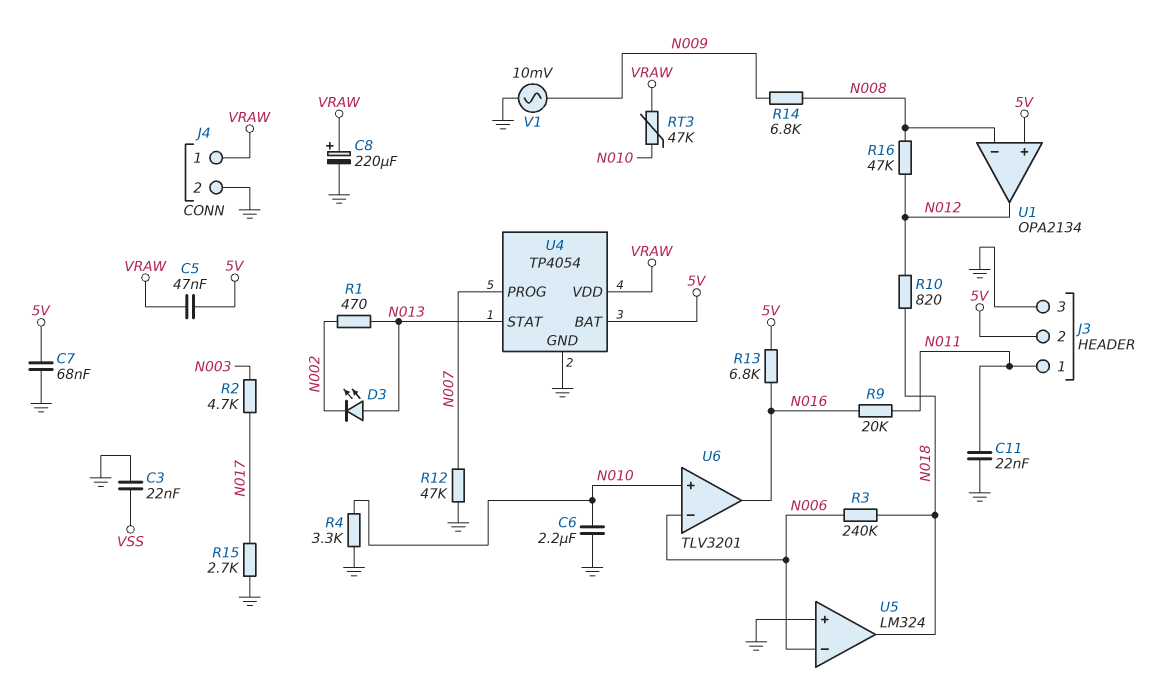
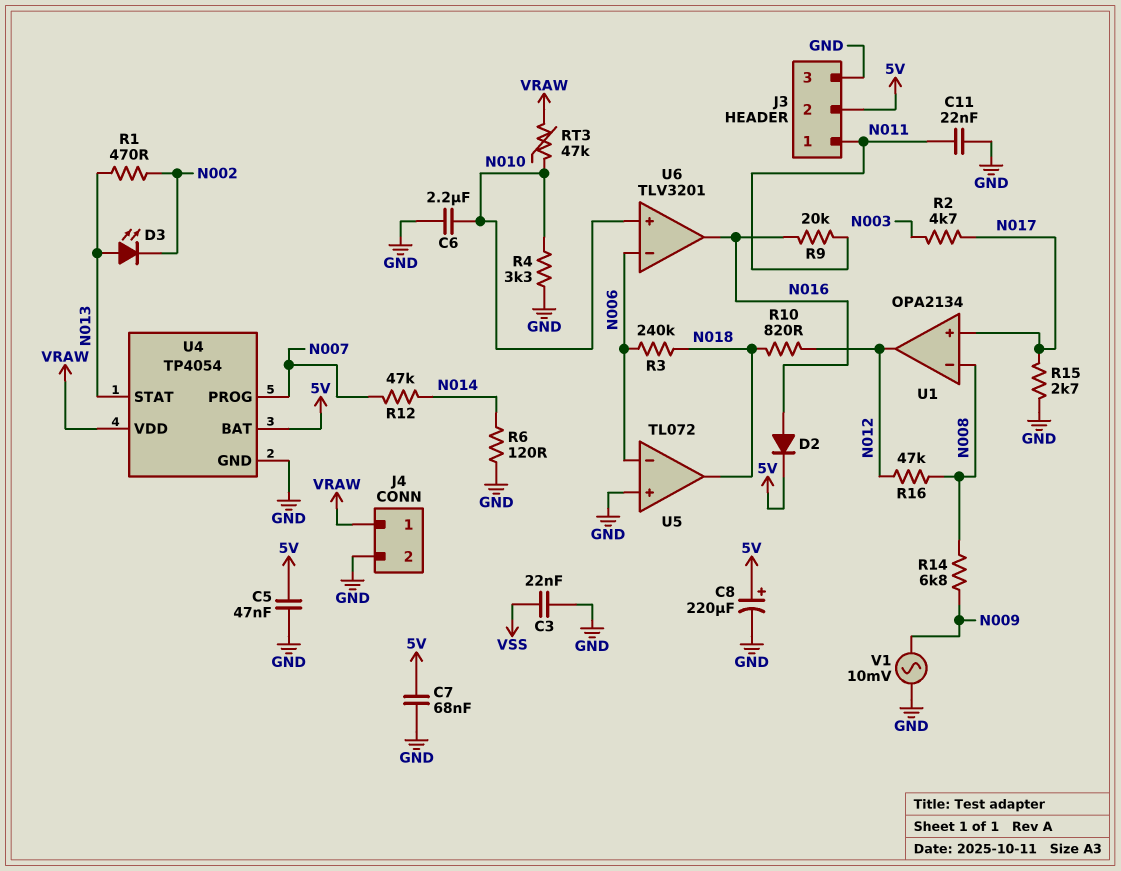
C5: 47nF (5V, VRAW) -> 47nF (5V, GND)
C8: 220uF (plus VRAW, minus GND) -> 220uF (plus 5V, minus GND)
D2: none -> diode (A N016, K 5V)
R6: none -> 120 (GND, N014)
R12: 47k (GND, N007) -> 47k (N007, N014)
R13: 6.8k (5V, N016) -> none
U1 pin in+: 5V -> N017
U5: LM324 -> TL072

